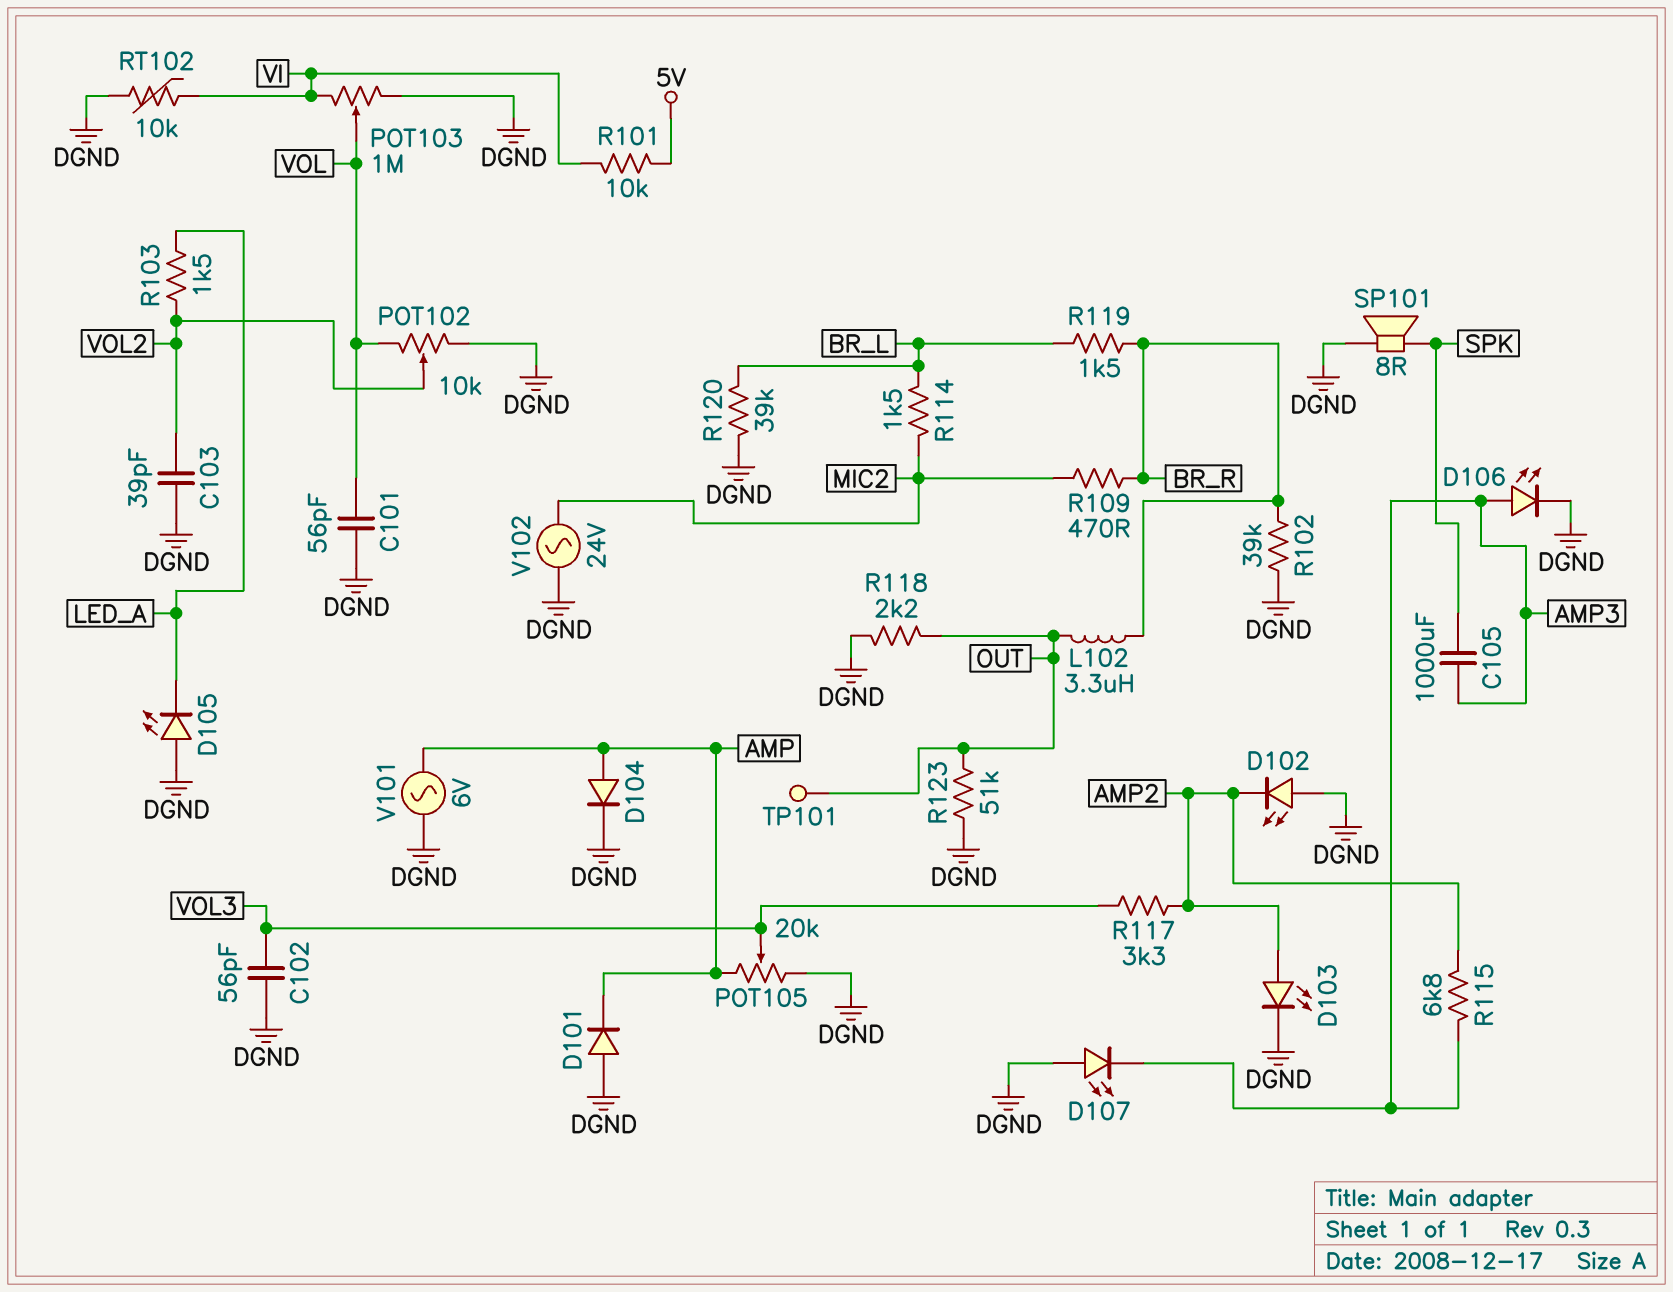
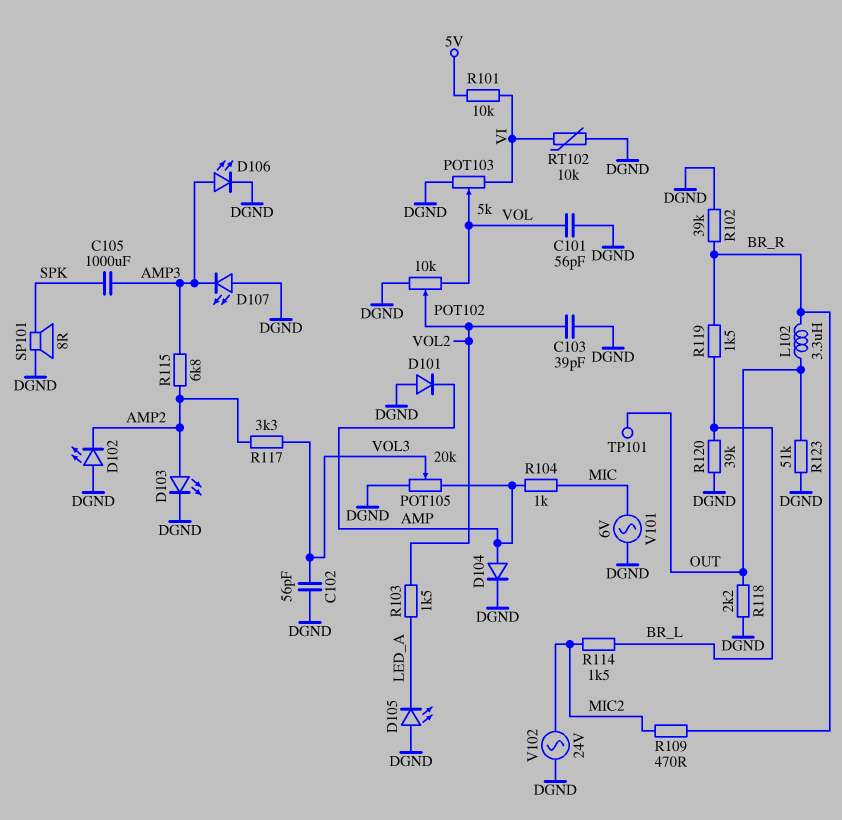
POT103: 1M (DGND, VI, wiper VOL) -> 5k (DGND, VI, wiper VOL)
R104: none -> 1k (AMP, MIC)
V101: AC 6V (AMP, DGND) -> AC 6V (DGND, MIC)

